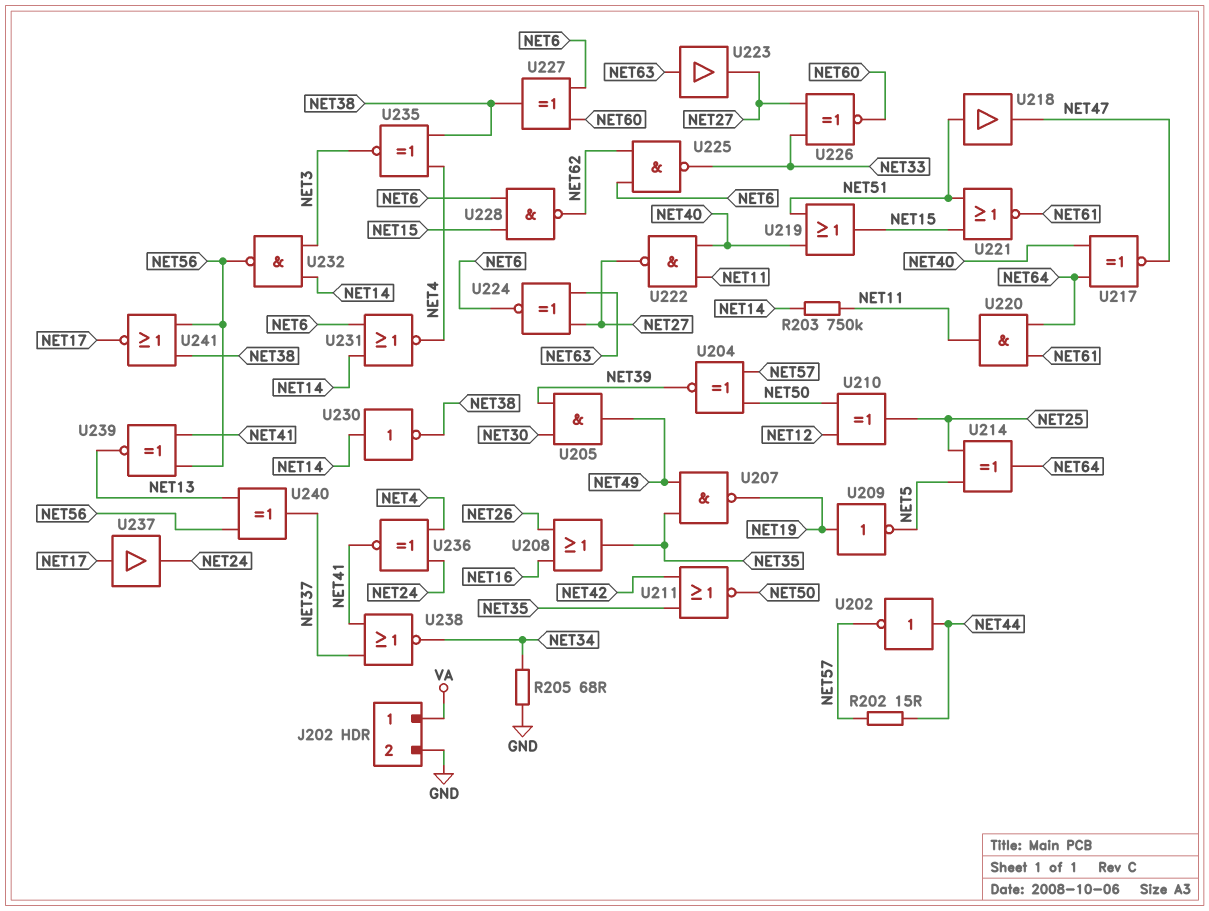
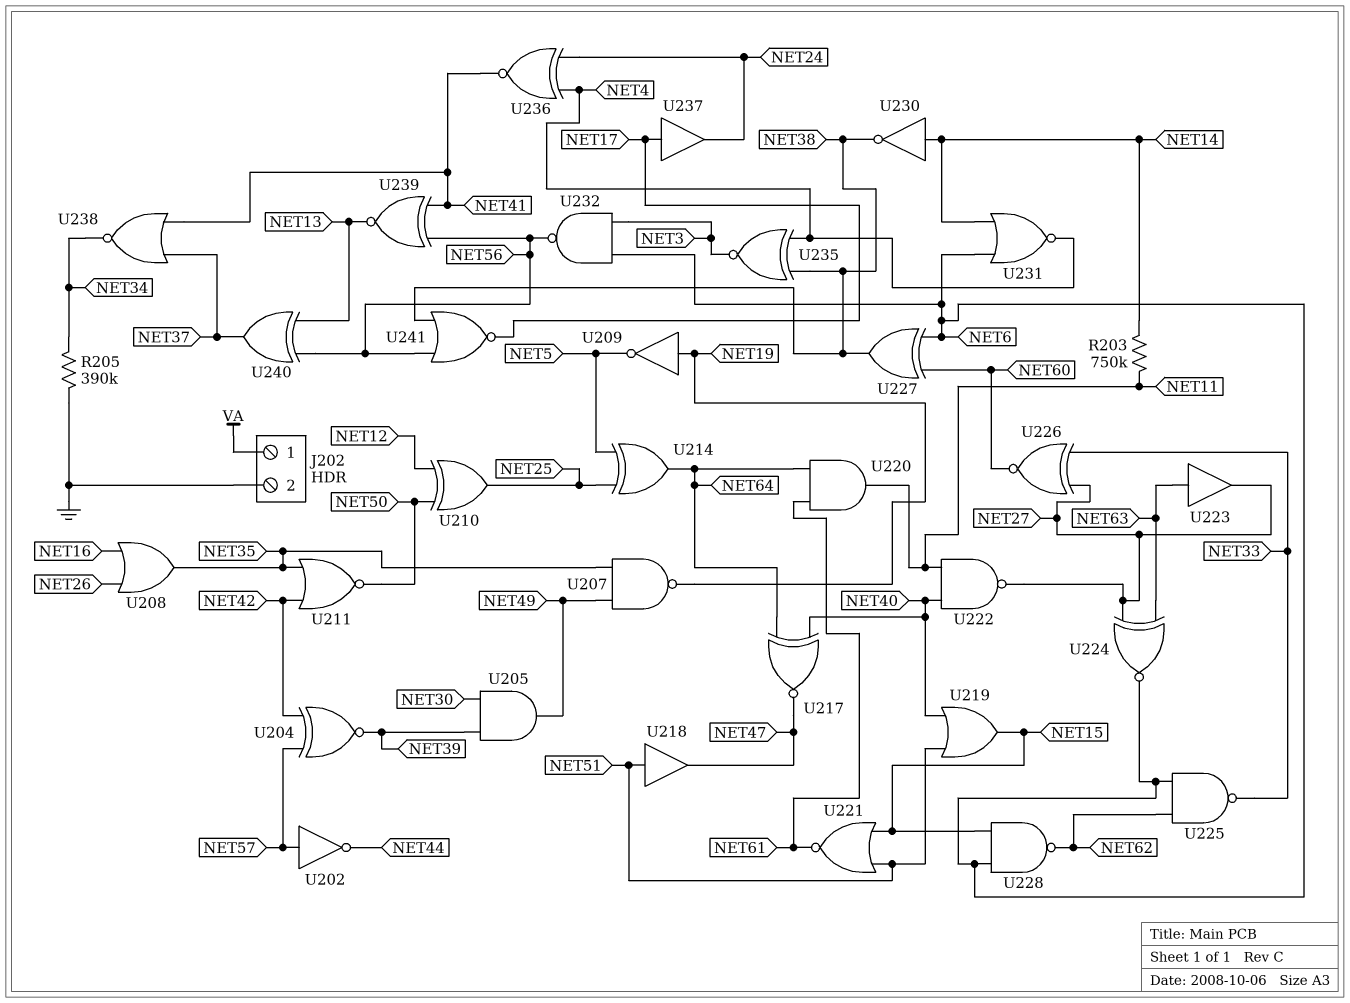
R202: 15 (NET44, NET57) -> none
R205: 68 (GND, NET34) -> 390k (GND, NET34)
U202: NOT (in NET44, out NET57) -> NOT (in NET57, out NET44)
U204: XNOR (in NET50, in NET57, out NET39) -> XNOR (in NET42, in NET57, out NET39)
U232: NAND (in NET3, in NET14, out NET56) -> NAND (in NET3, in NET6, out NET56)

